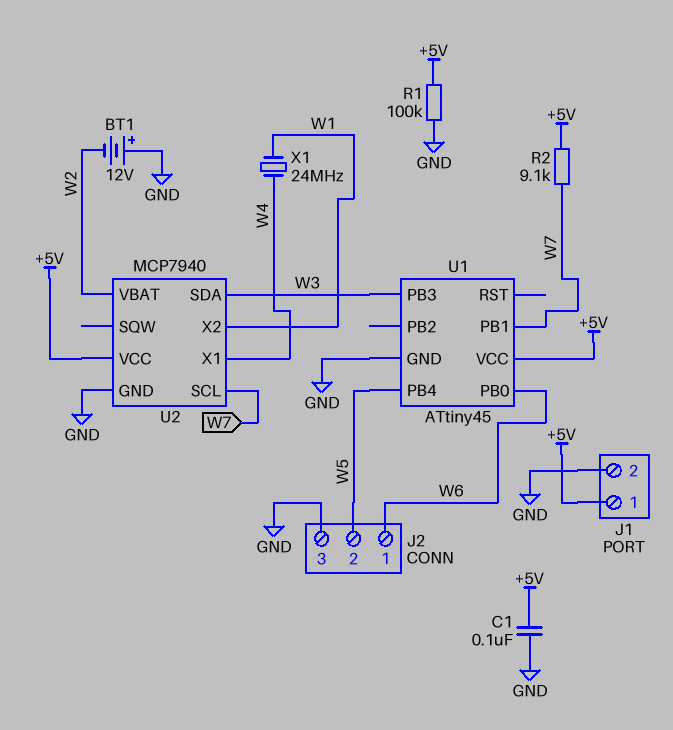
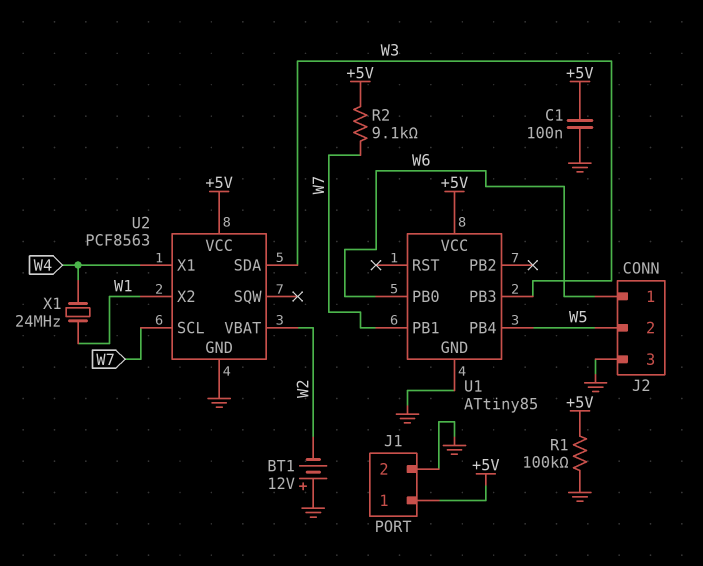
U1: ATtiny45 -> ATtiny85
U2: MCP7940 -> PCF8563

